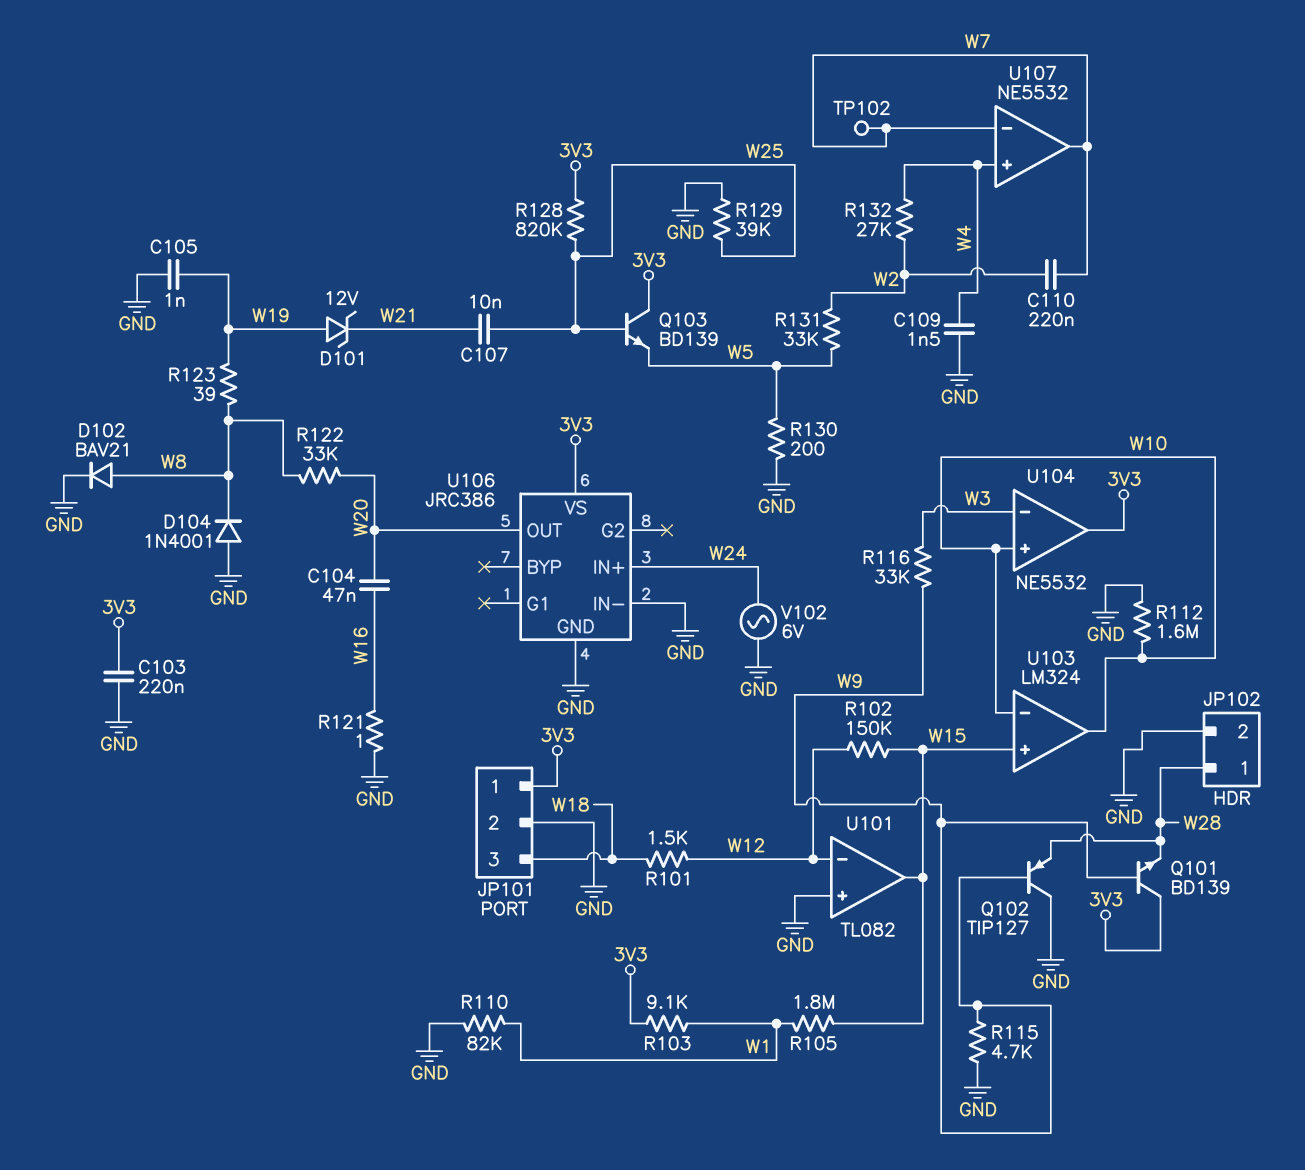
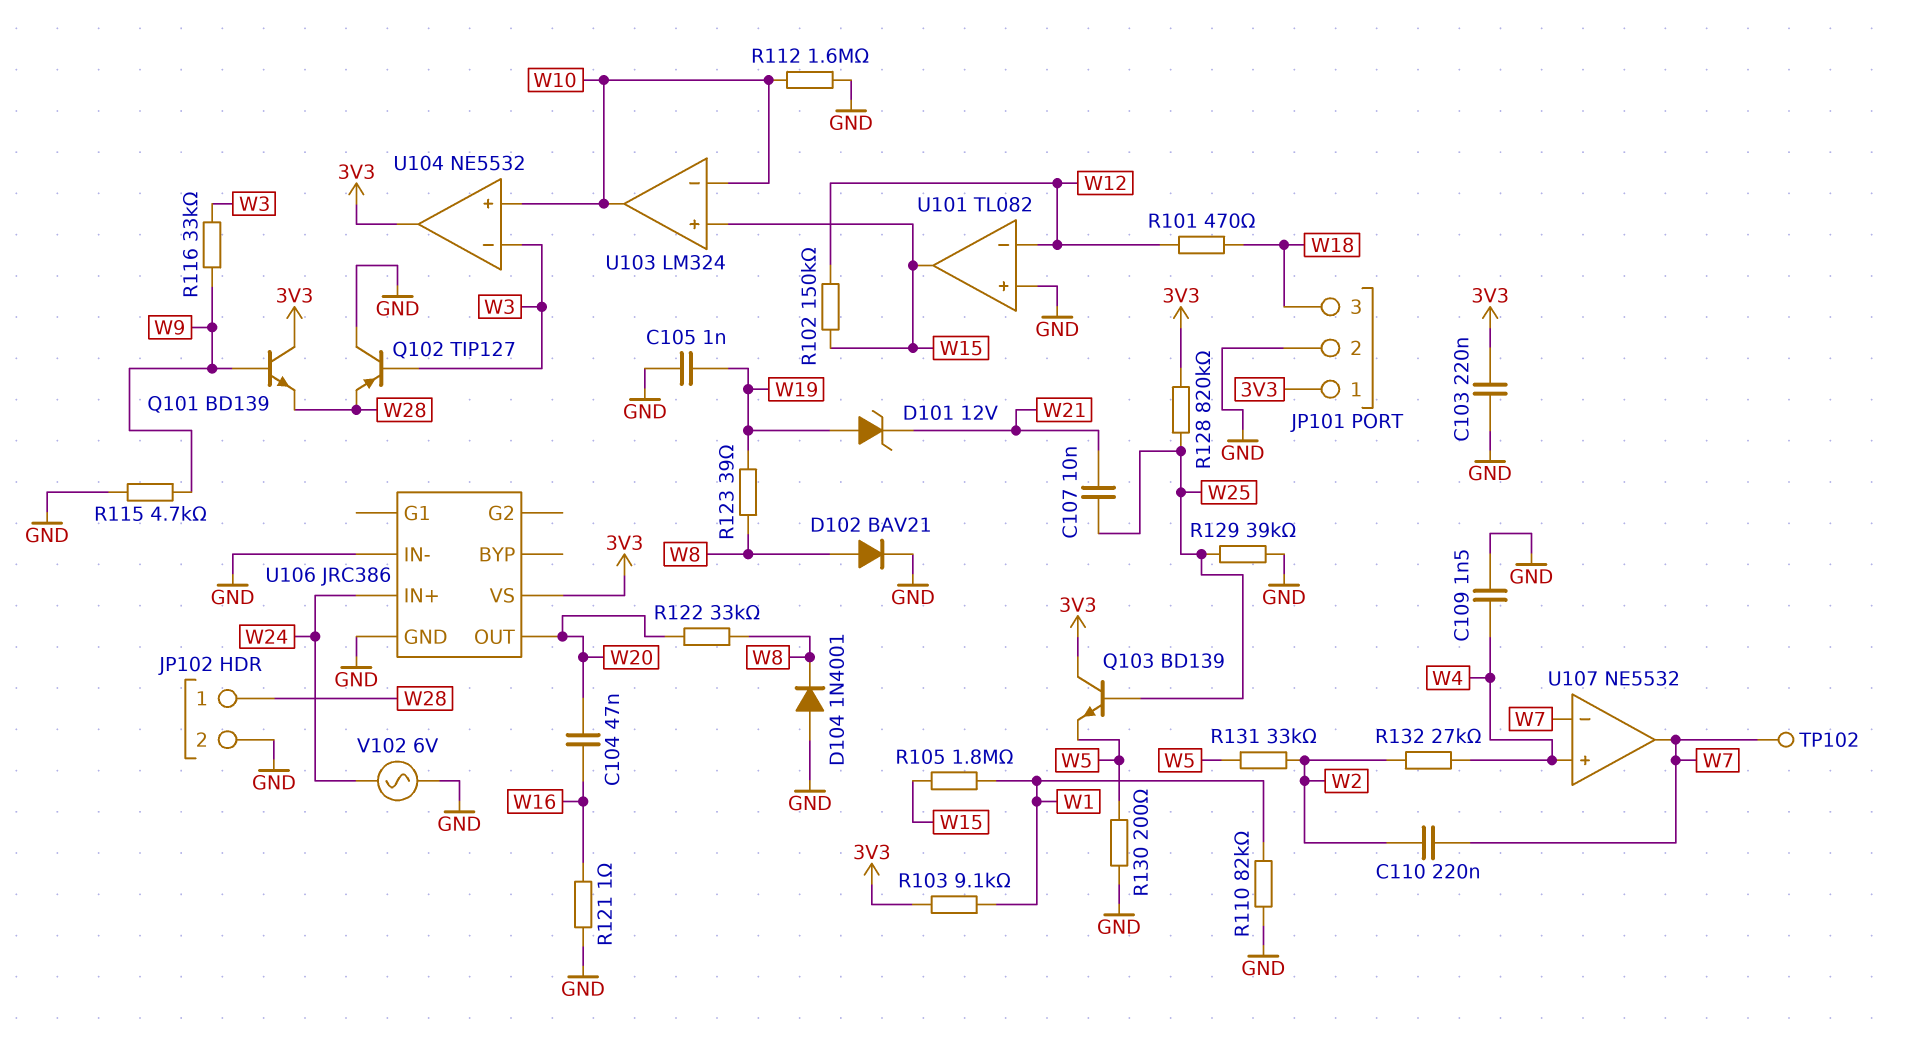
Q102: PNP TIP127 (B W9, C GND, E W28) -> PNP TIP127 (B W3, C GND, E W28)
R101: 1.5k (W12, W18) -> 470 (W12, W18)

